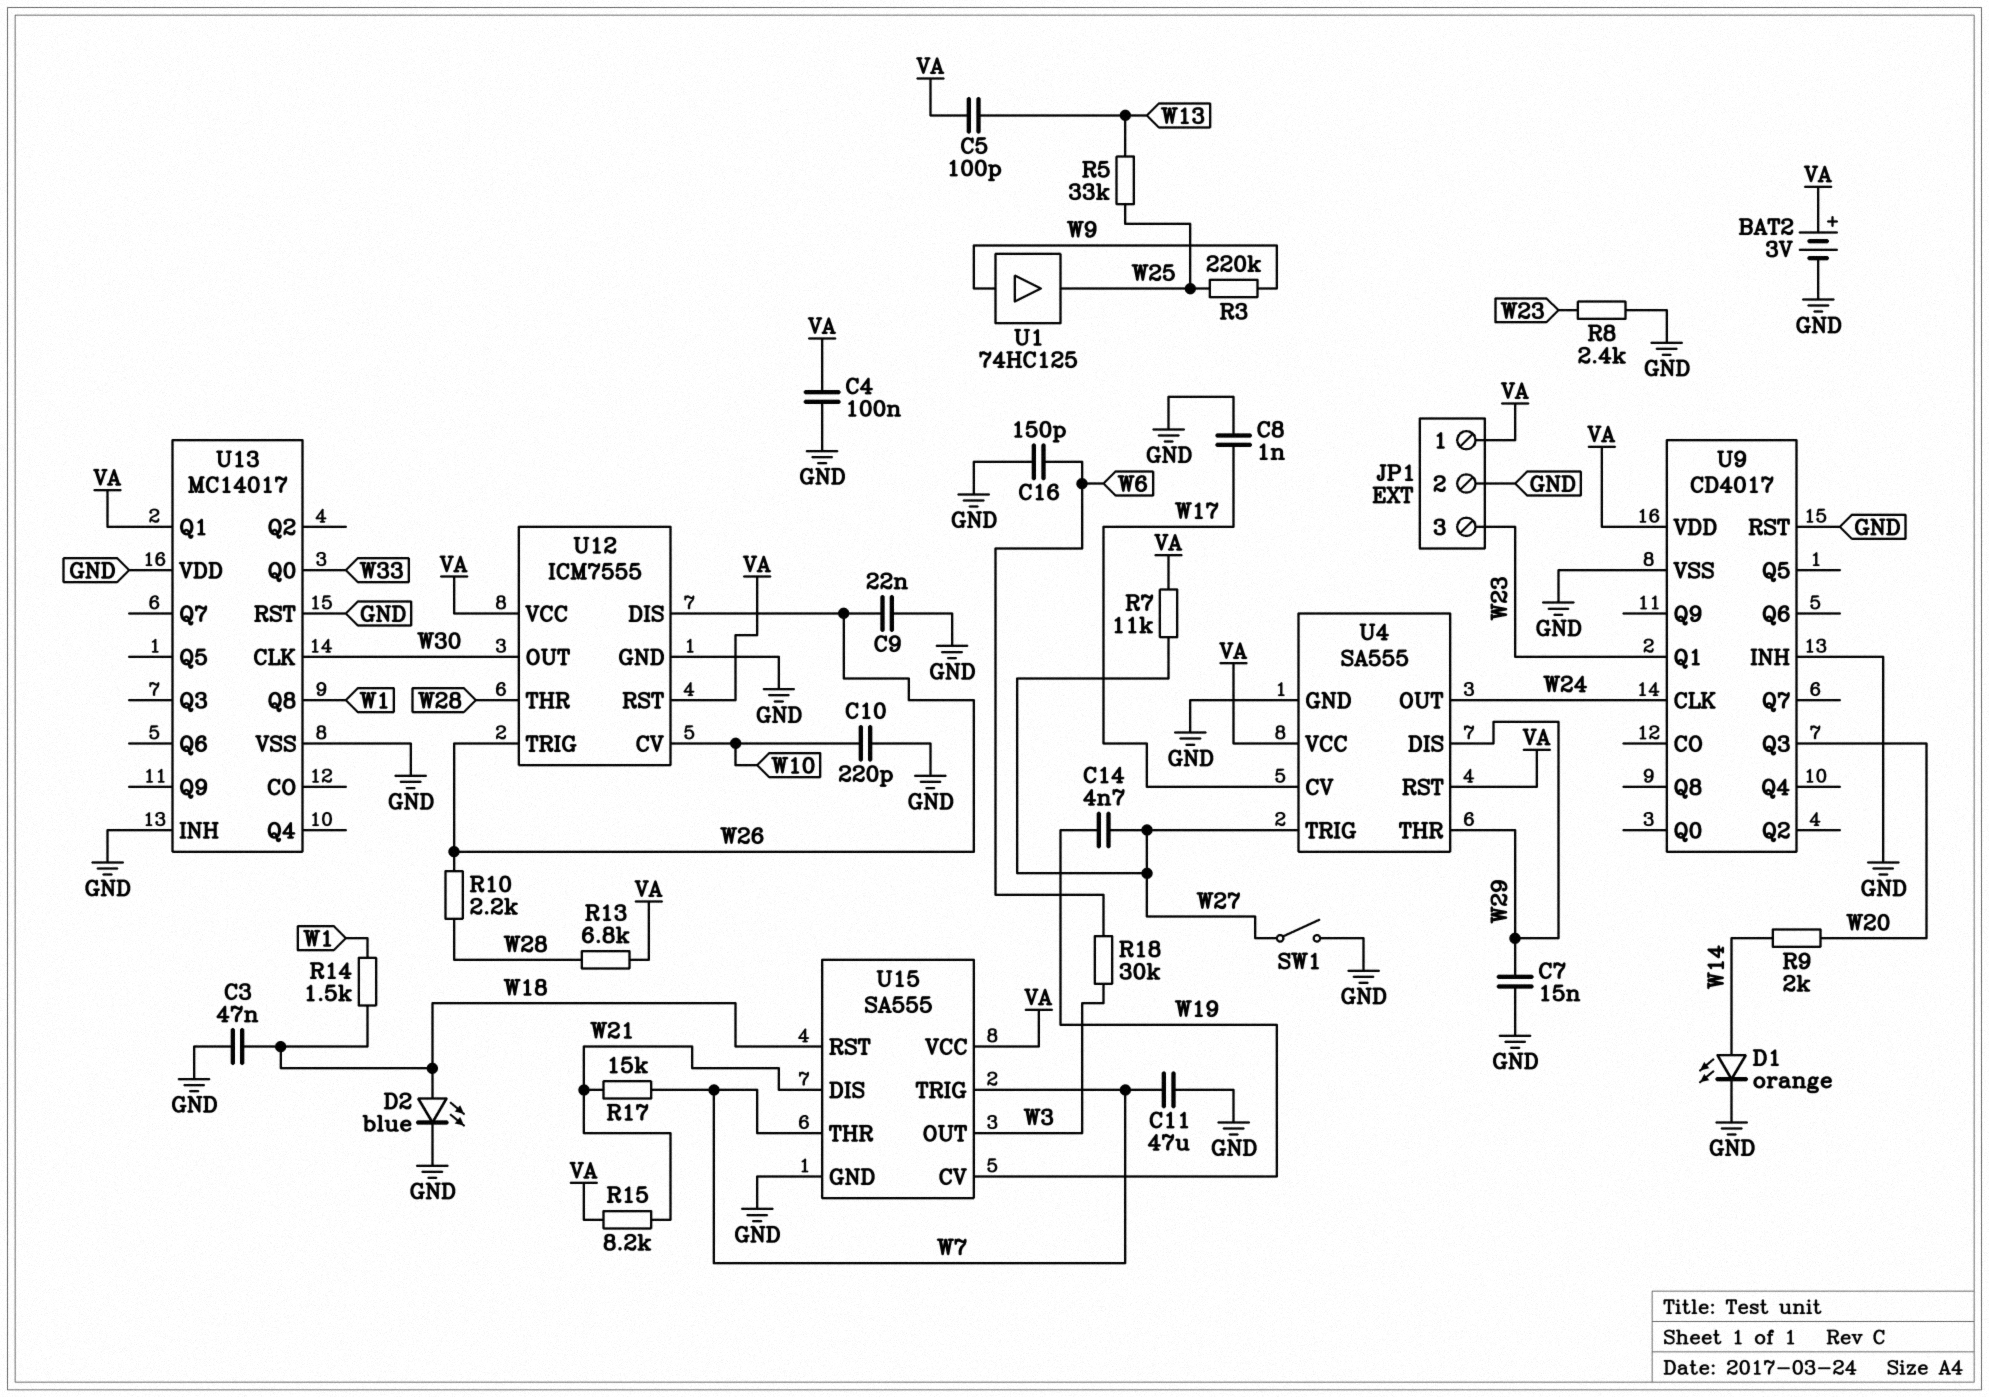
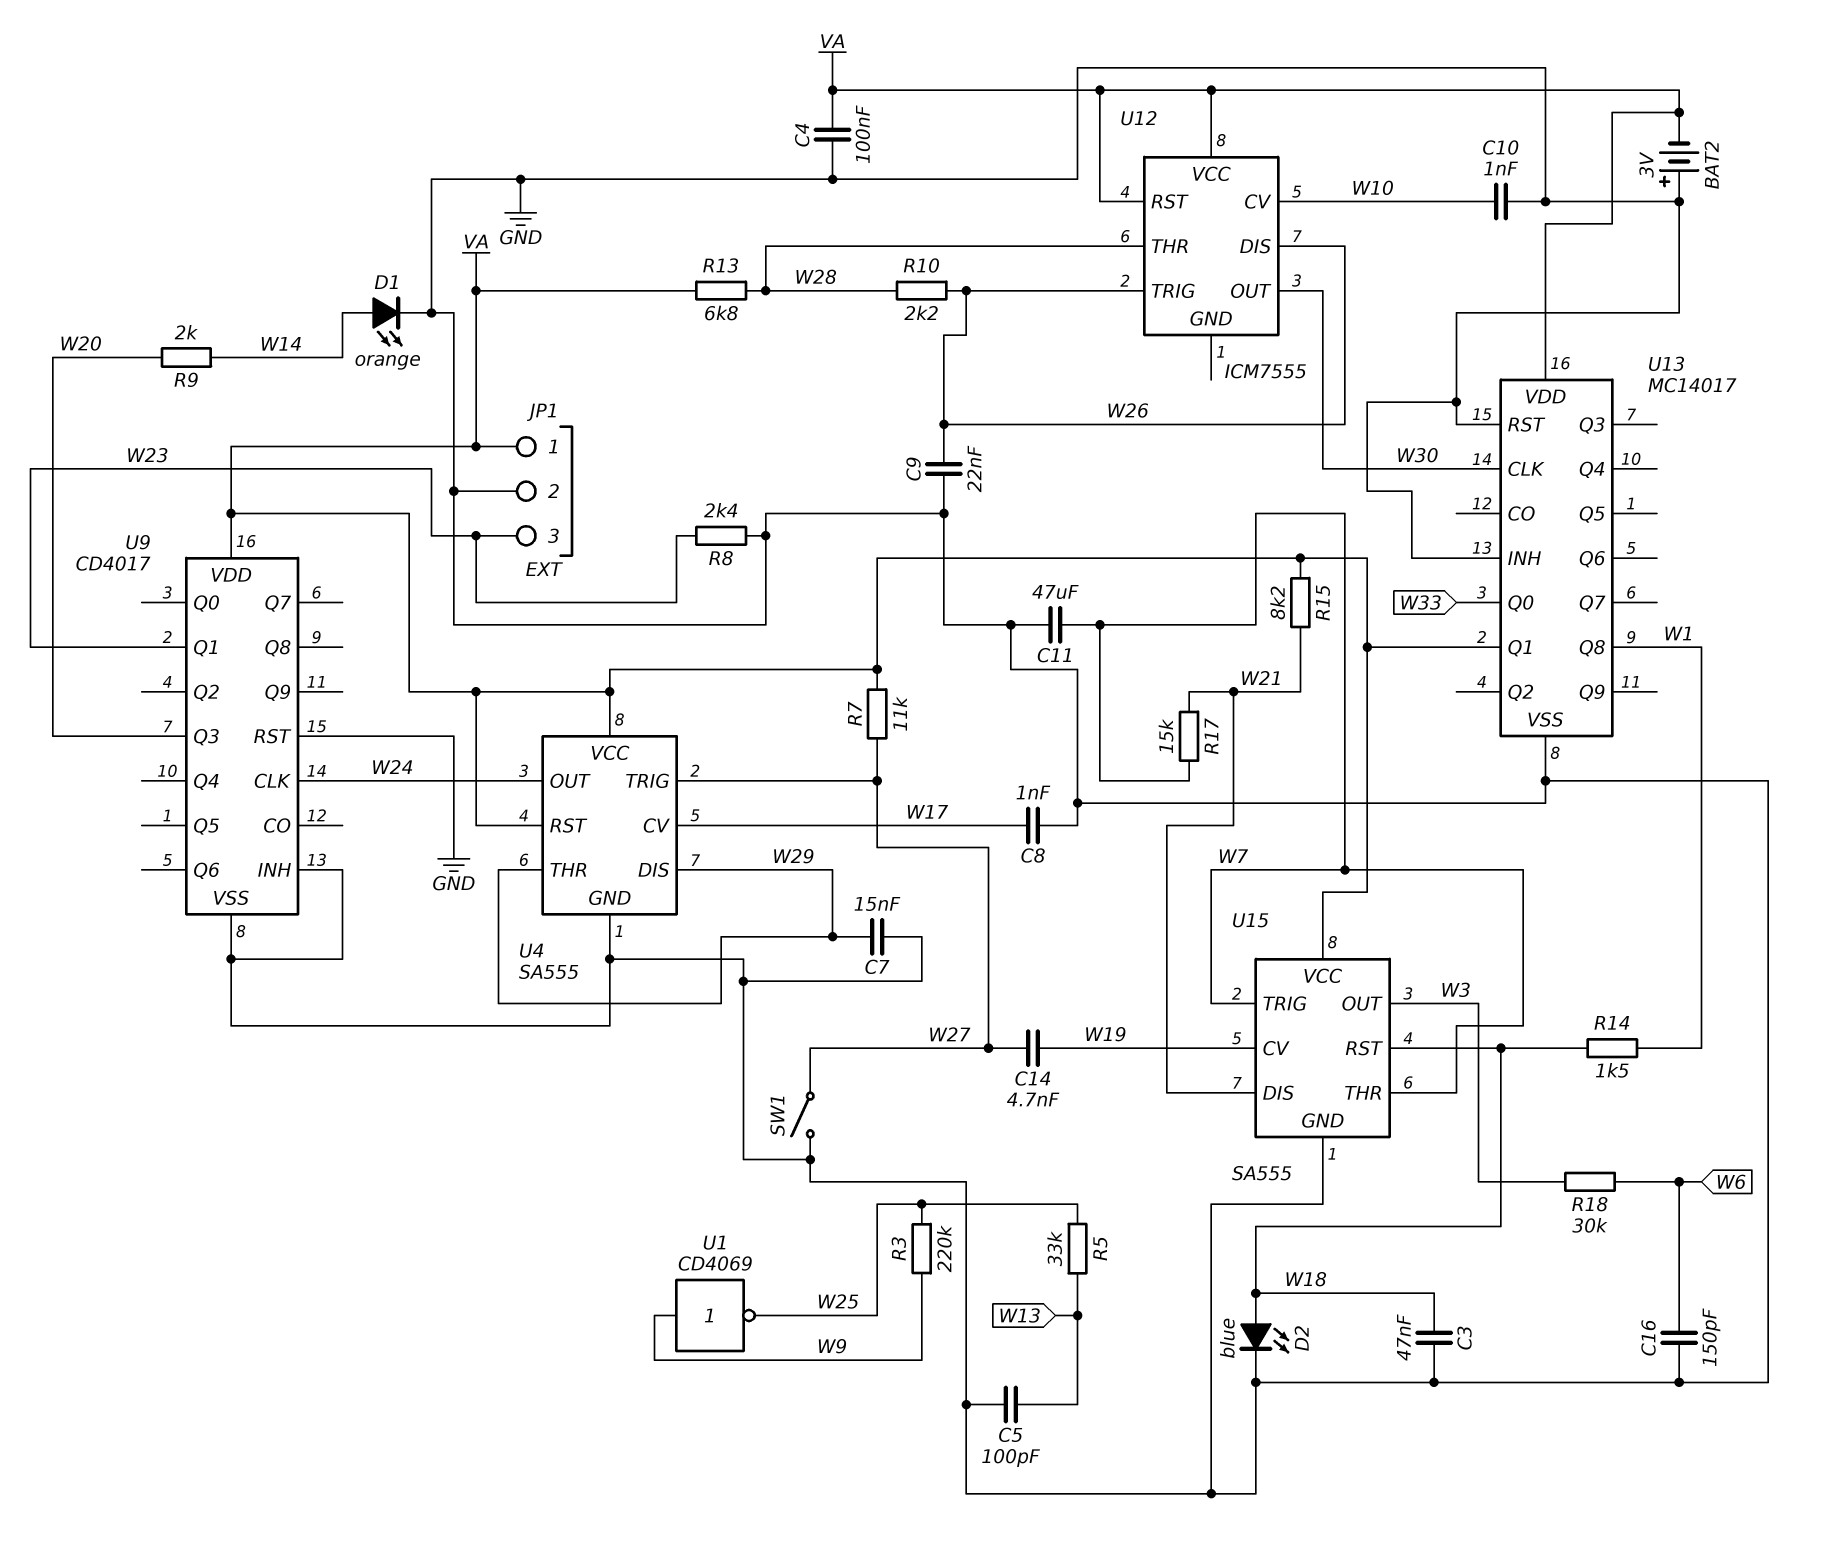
BAT2: 3V (plus VA, minus GND) -> 3V (plus GND, minus VA)
C5: 100pF (VA, W13) -> 100pF (GND, W13)
C10: 220pF (GND, W10) -> 1nF (GND, W10)
U1: buffer 74HC125 (in W9, out W25) -> NOT CD4069 (in W9, out W25)
U12 pin GND: GND -> none
U13 pin VDD: GND -> VA

